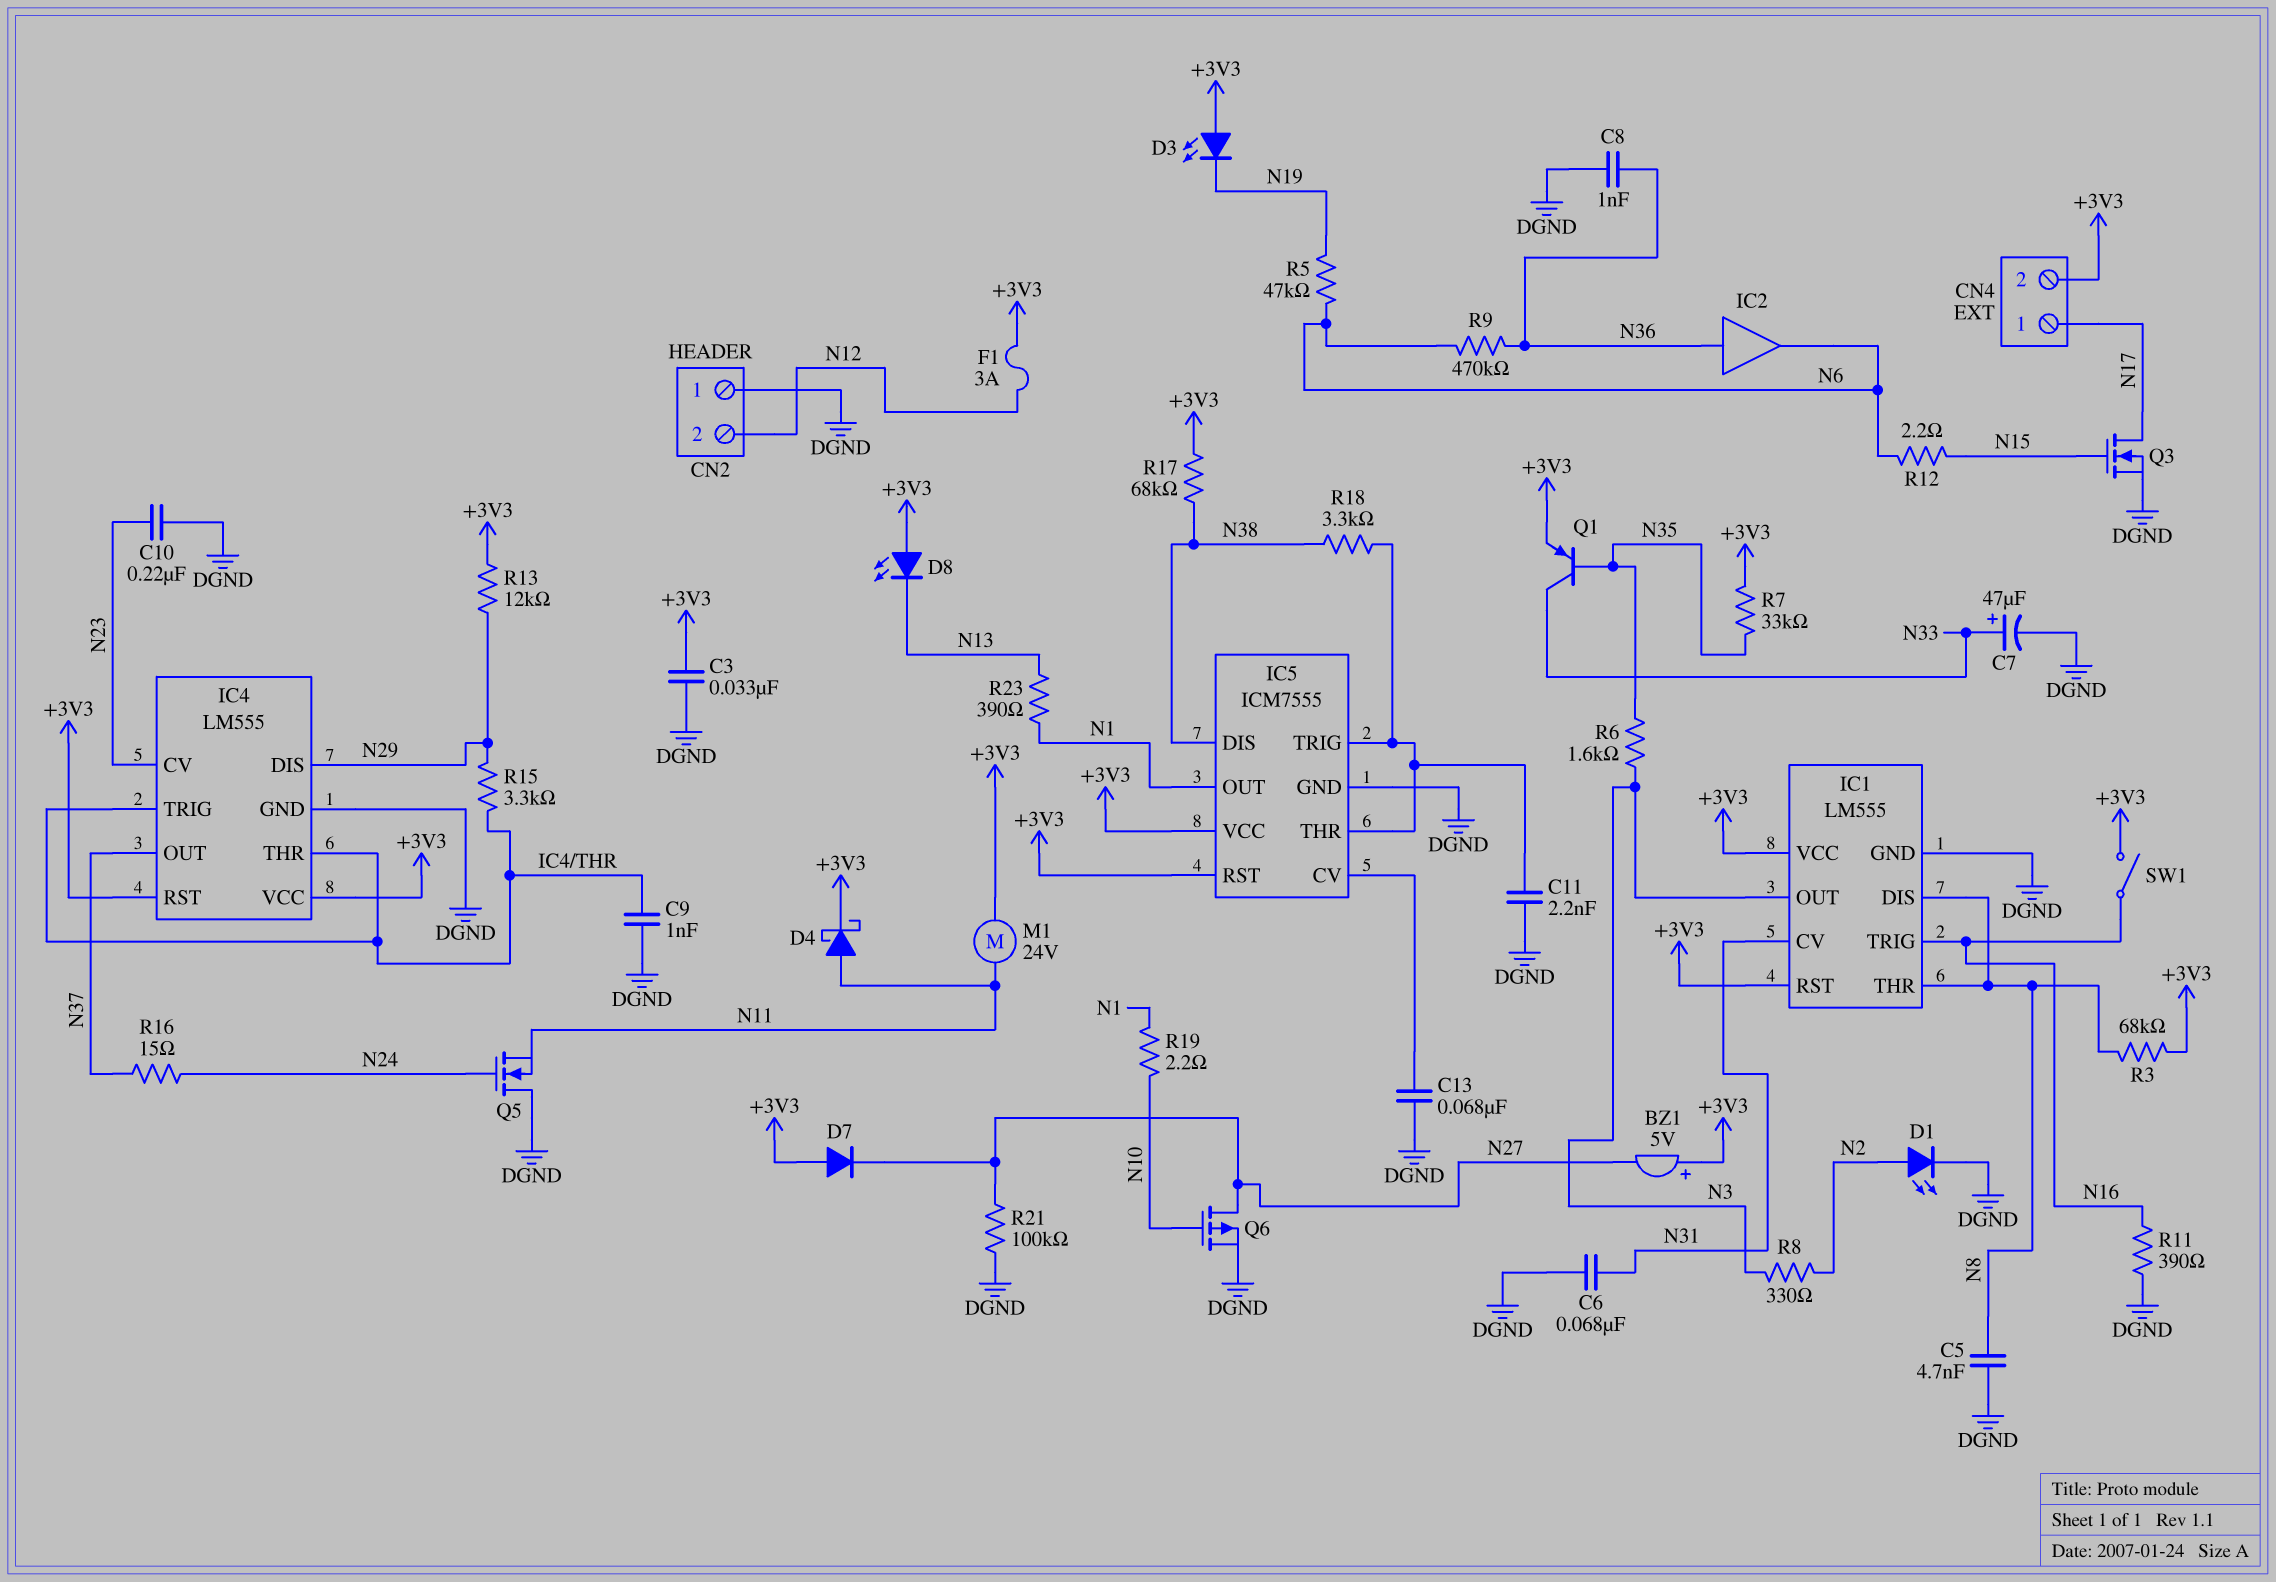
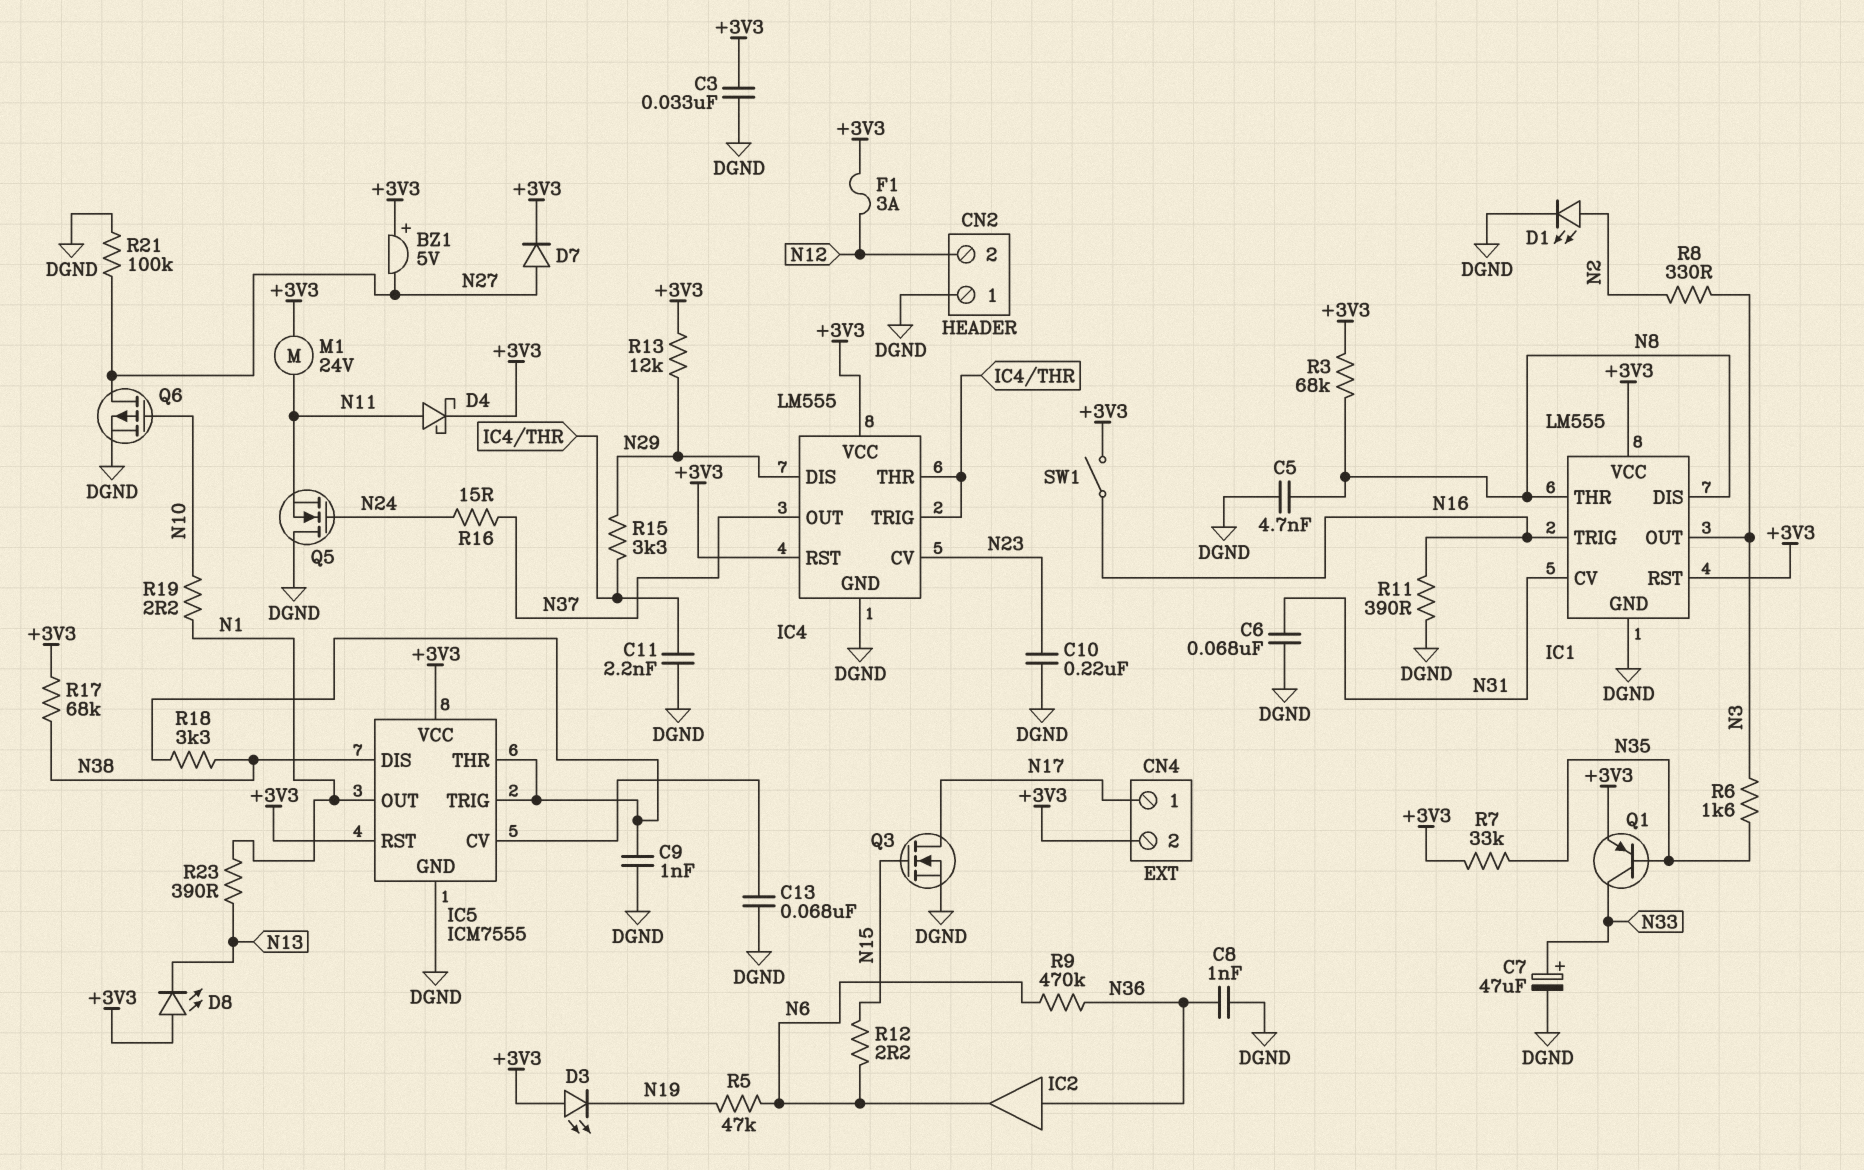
C9: 1nF (DGND, IC4/THR) -> 1nF (DGND, IC5/THR)
C11: 2.2nF (DGND, IC5/THR) -> 2.2nF (DGND, IC4/THR)
D7: diode (A +3V3, K N27) -> diode (A N27, K +3V3)

